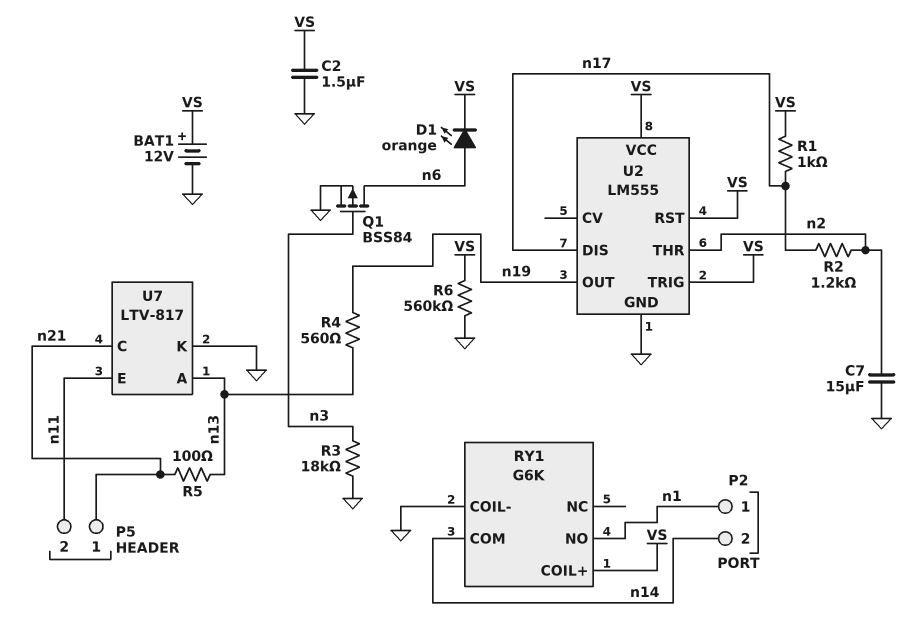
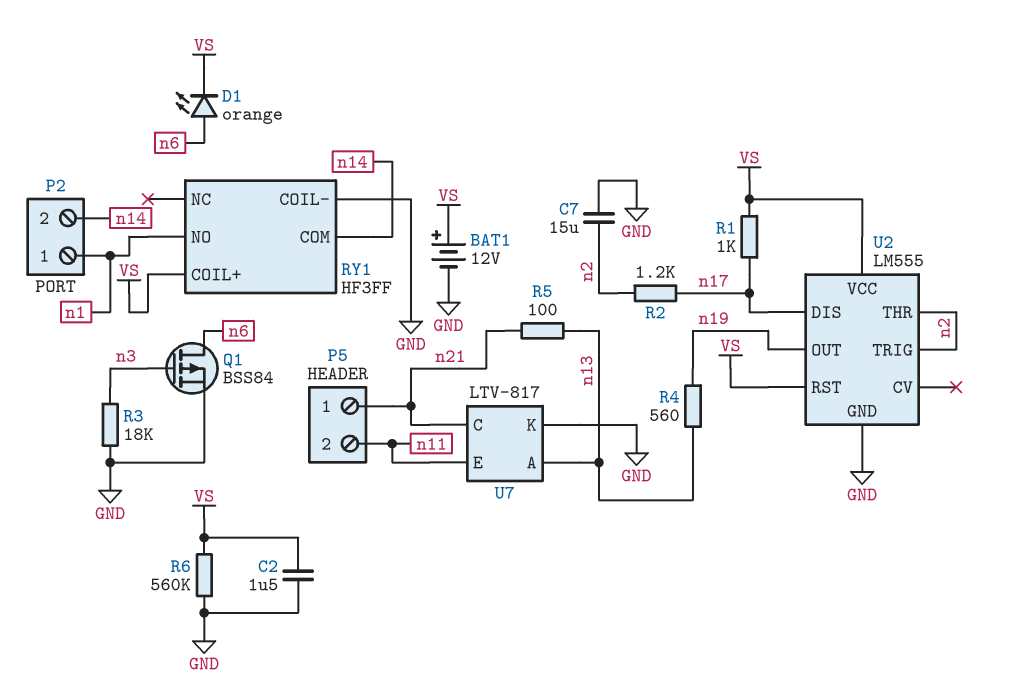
RY1: G6K -> HF3FF
U2 pin TRIG: VS -> n2

